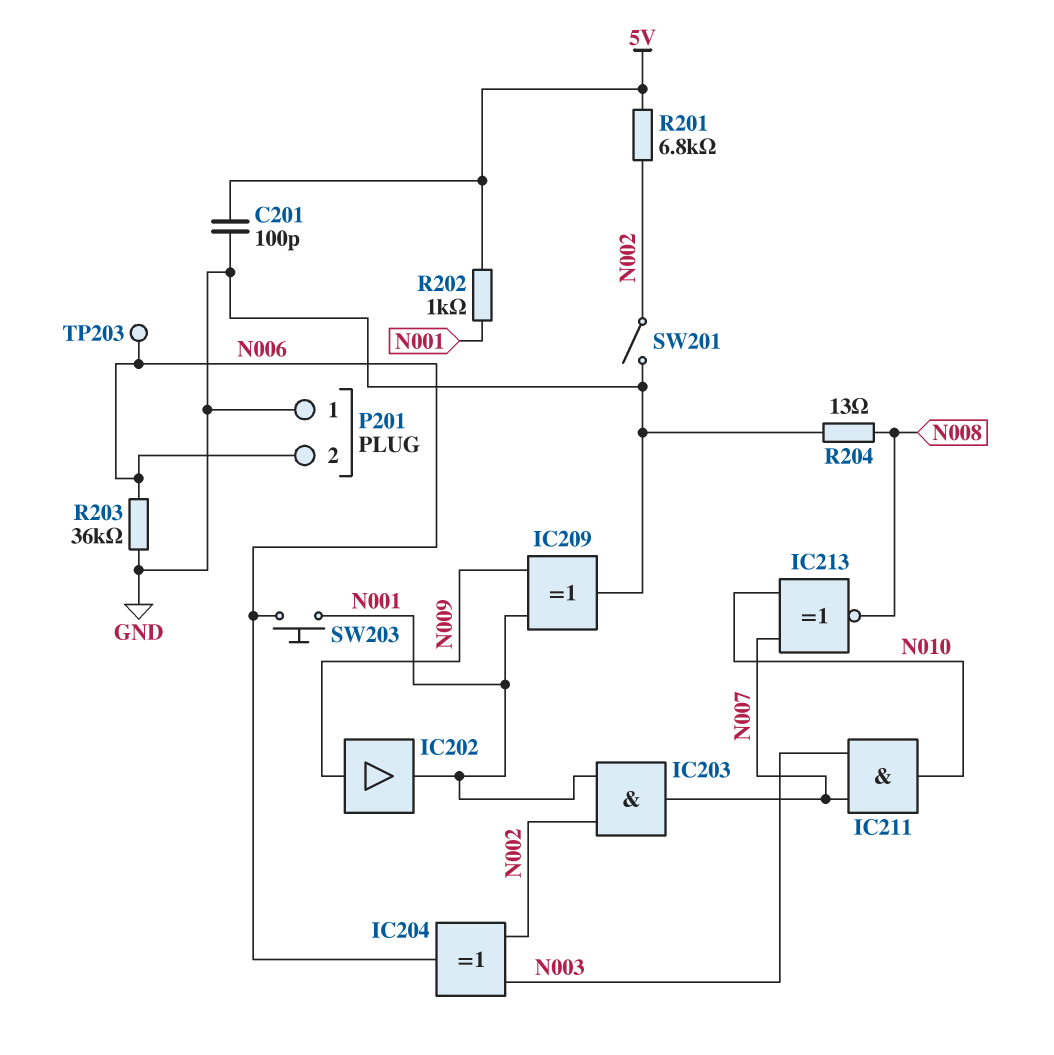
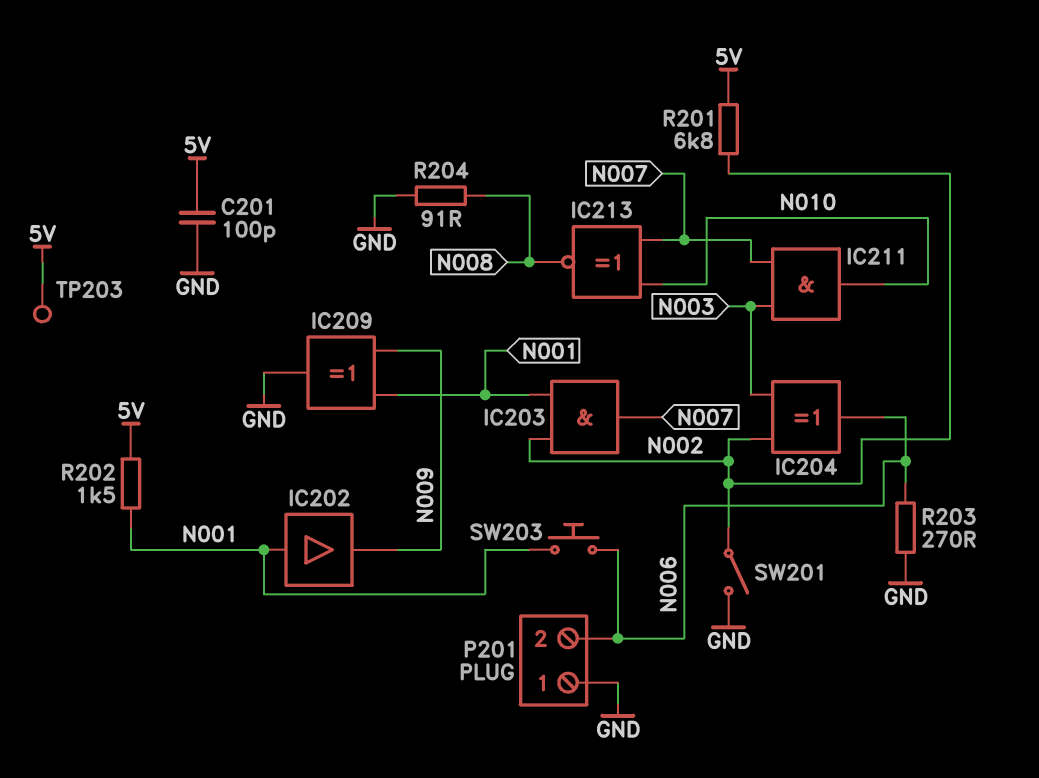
IC202: buffer (in N009, out N001) -> buffer (in N001, out N009)
R202: 1k (5V, N001) -> 1.5k (5V, N001)
R203: 36k (GND, N006) -> 270 (GND, N006)
R204: 13 (GND, N008) -> 91 (GND, N008)
TP203: test point (N006) -> test point (5V)

